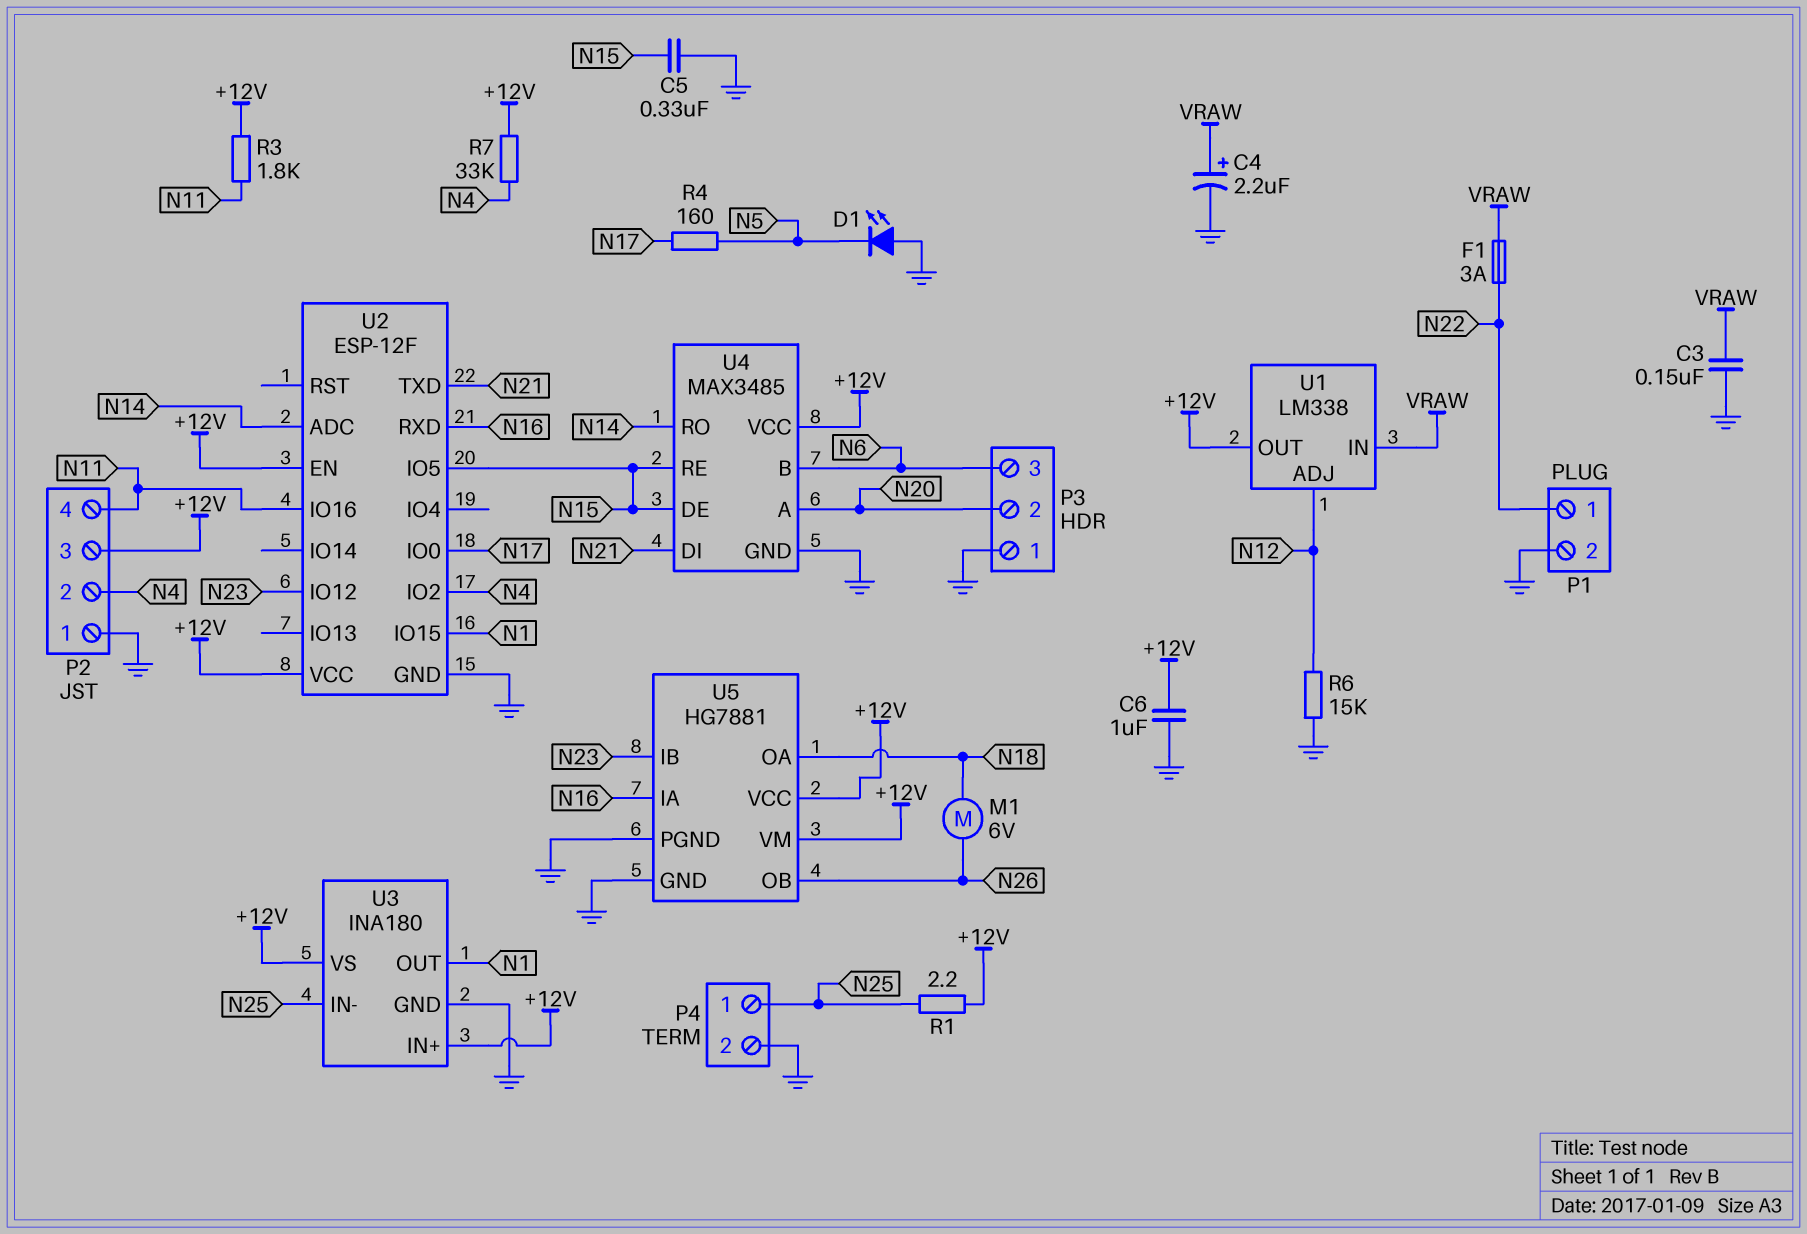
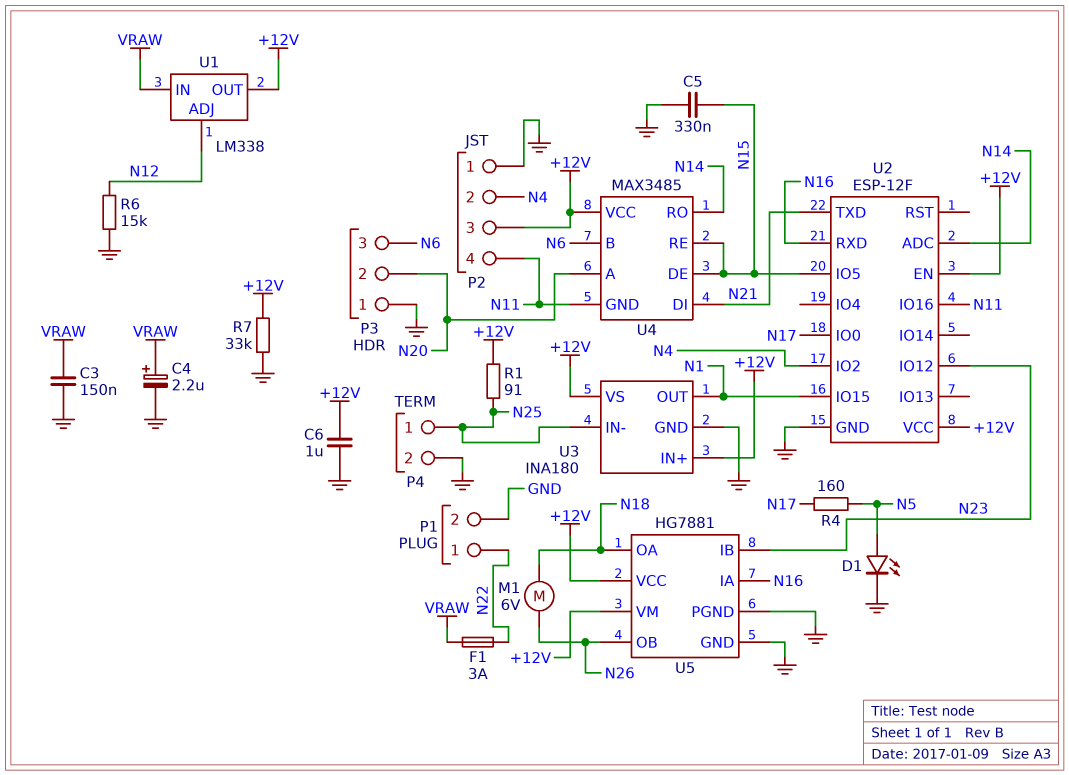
D1: LED (A GND, K N5) -> LED (A N5, K GND)
R1: 2.2 (+12V, N25) -> 91 (+12V, N25)
R3: 1.8k (+12V, N11) -> none
R7: 33k (+12V, N4) -> 33k (+12V, GND)
U4 pin GND: GND -> N11

